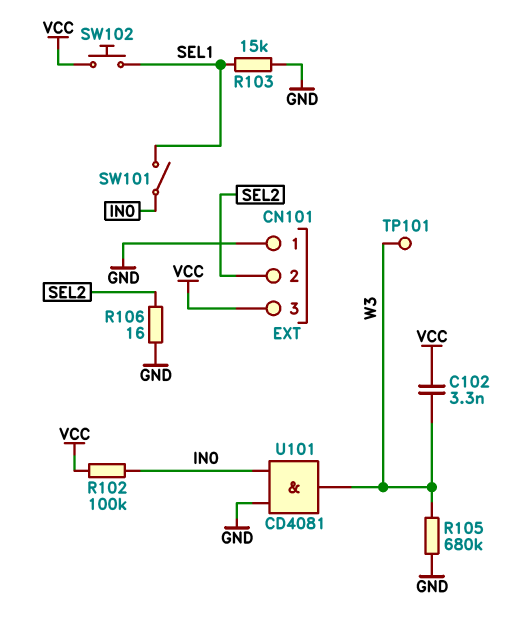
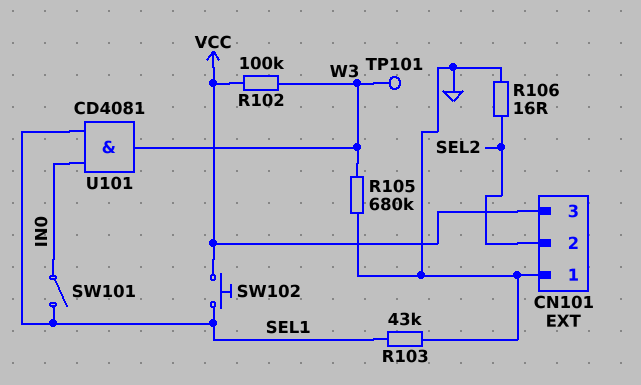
C102: 3.3nF (VCC, W3) -> none
R102: 100k (IN0, VCC) -> 100k (VCC, W3)
R103: 15k (GND, SEL1) -> 43k (GND, SEL1)
U101: AND CD4081 (in GND, in IN0, out W3) -> AND CD4081 (in IN0, in SEL1, out W3)

